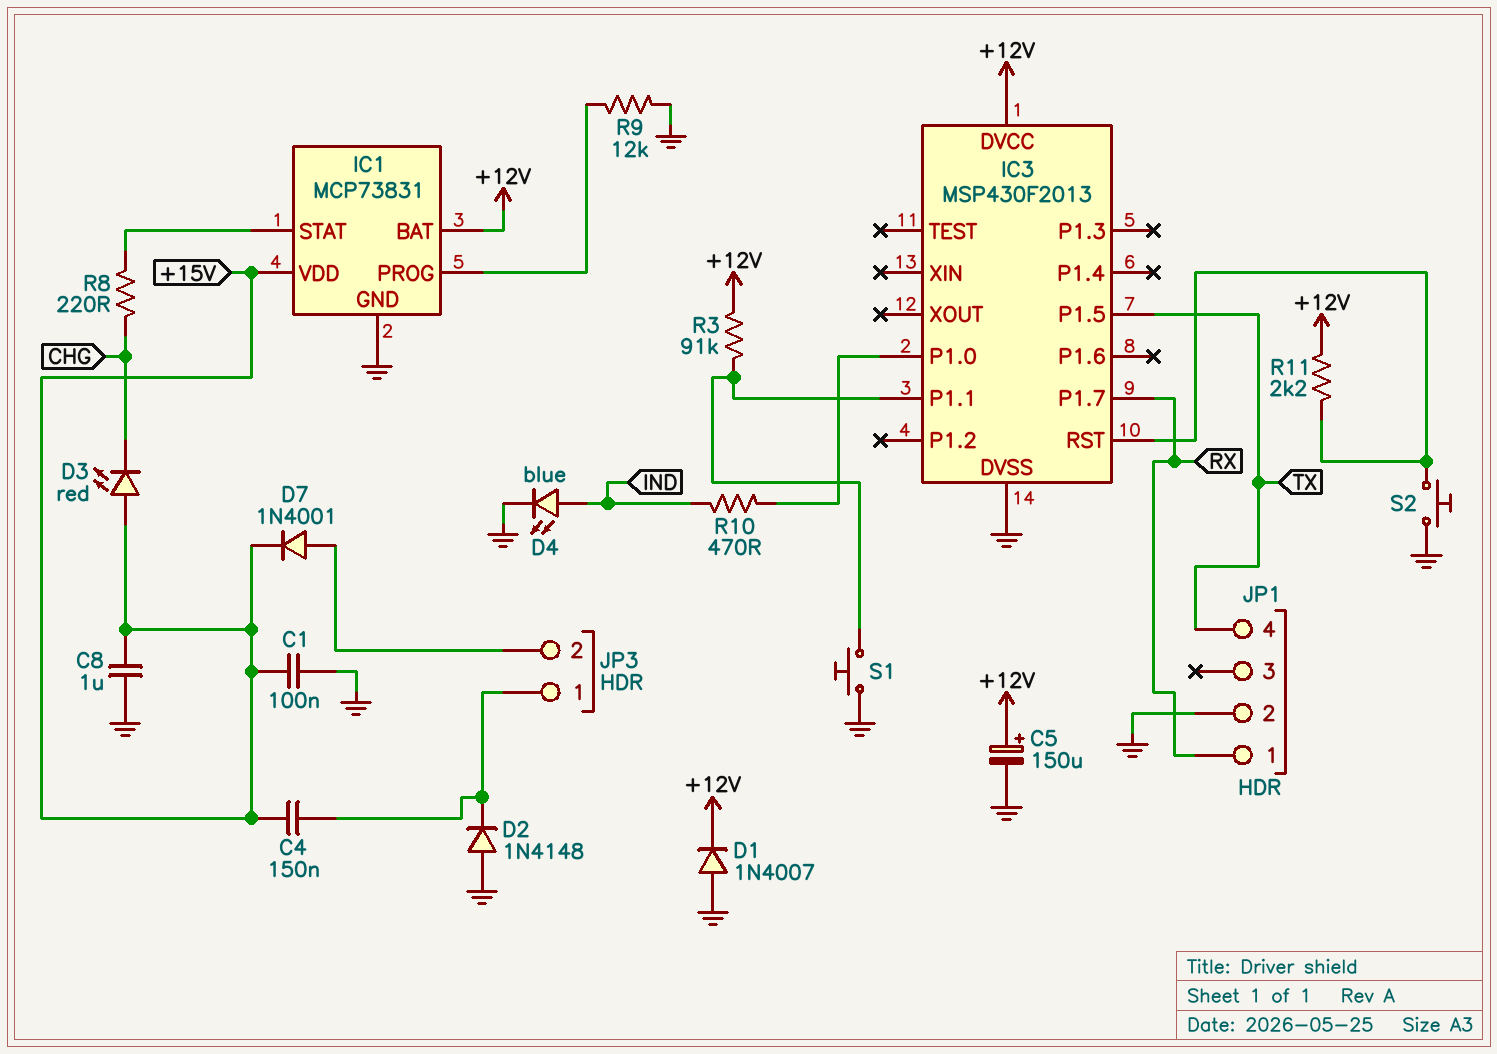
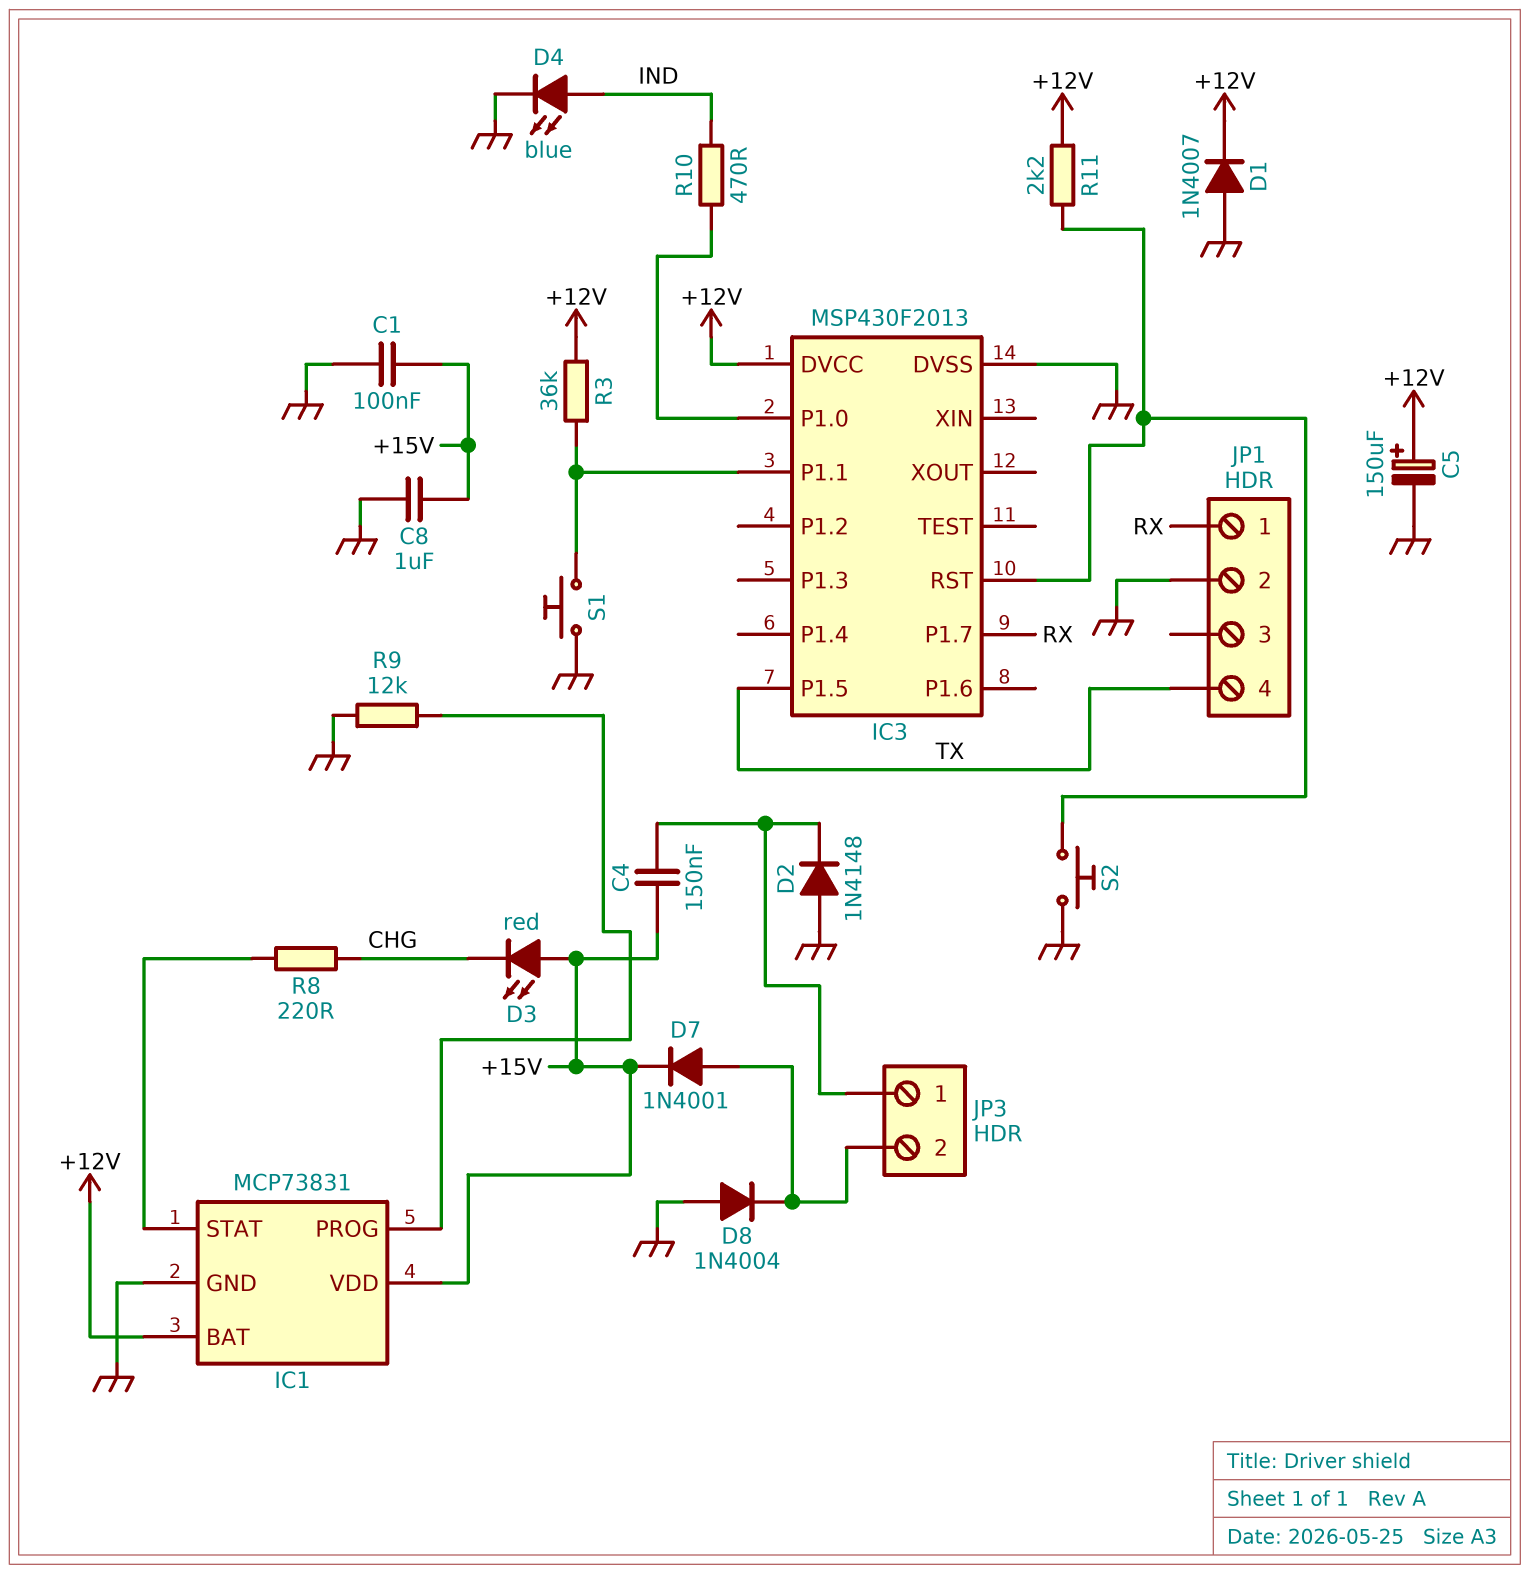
D8: none -> diode 1N4004 (A GND, K JP3/2)
R3: 91k (+12V, IC3/P1.1) -> 36k (+12V, IC3/P1.1)

